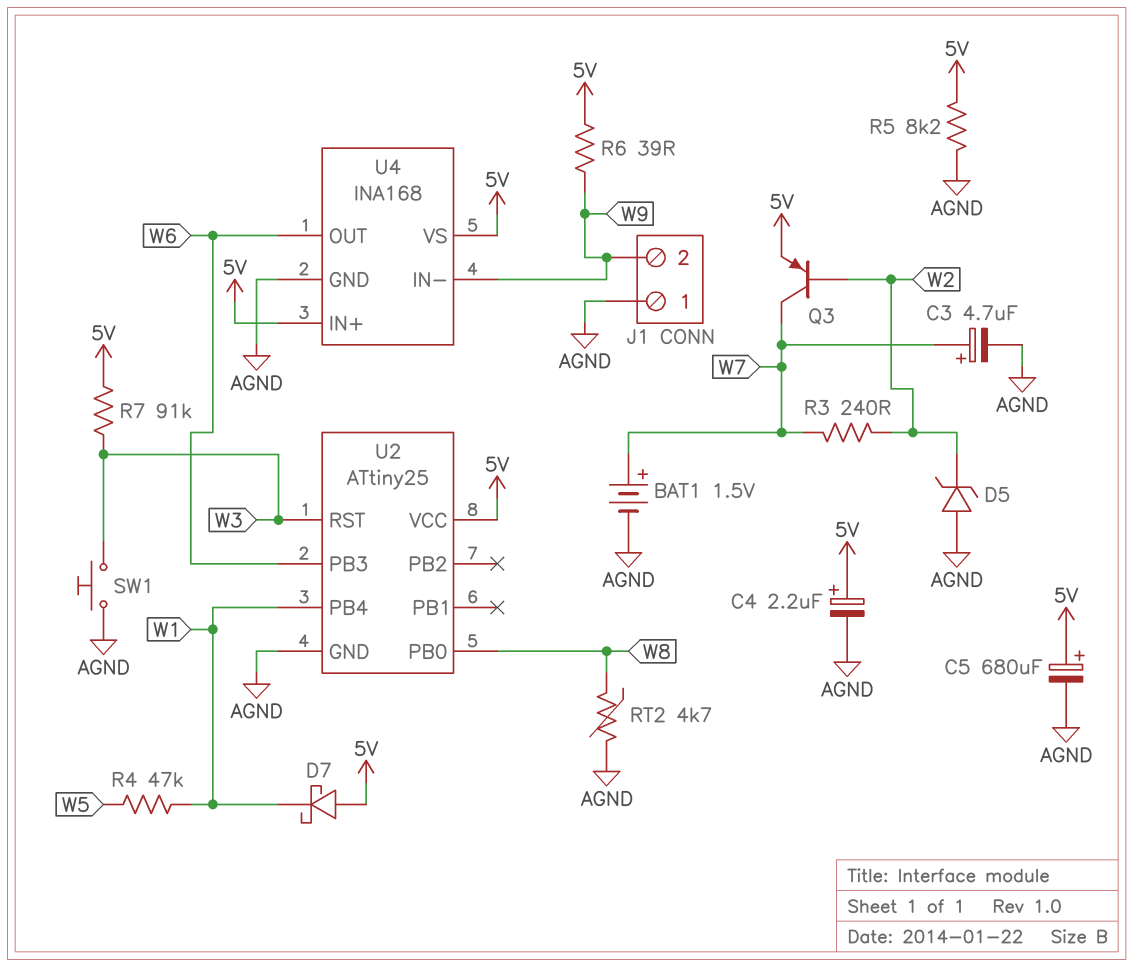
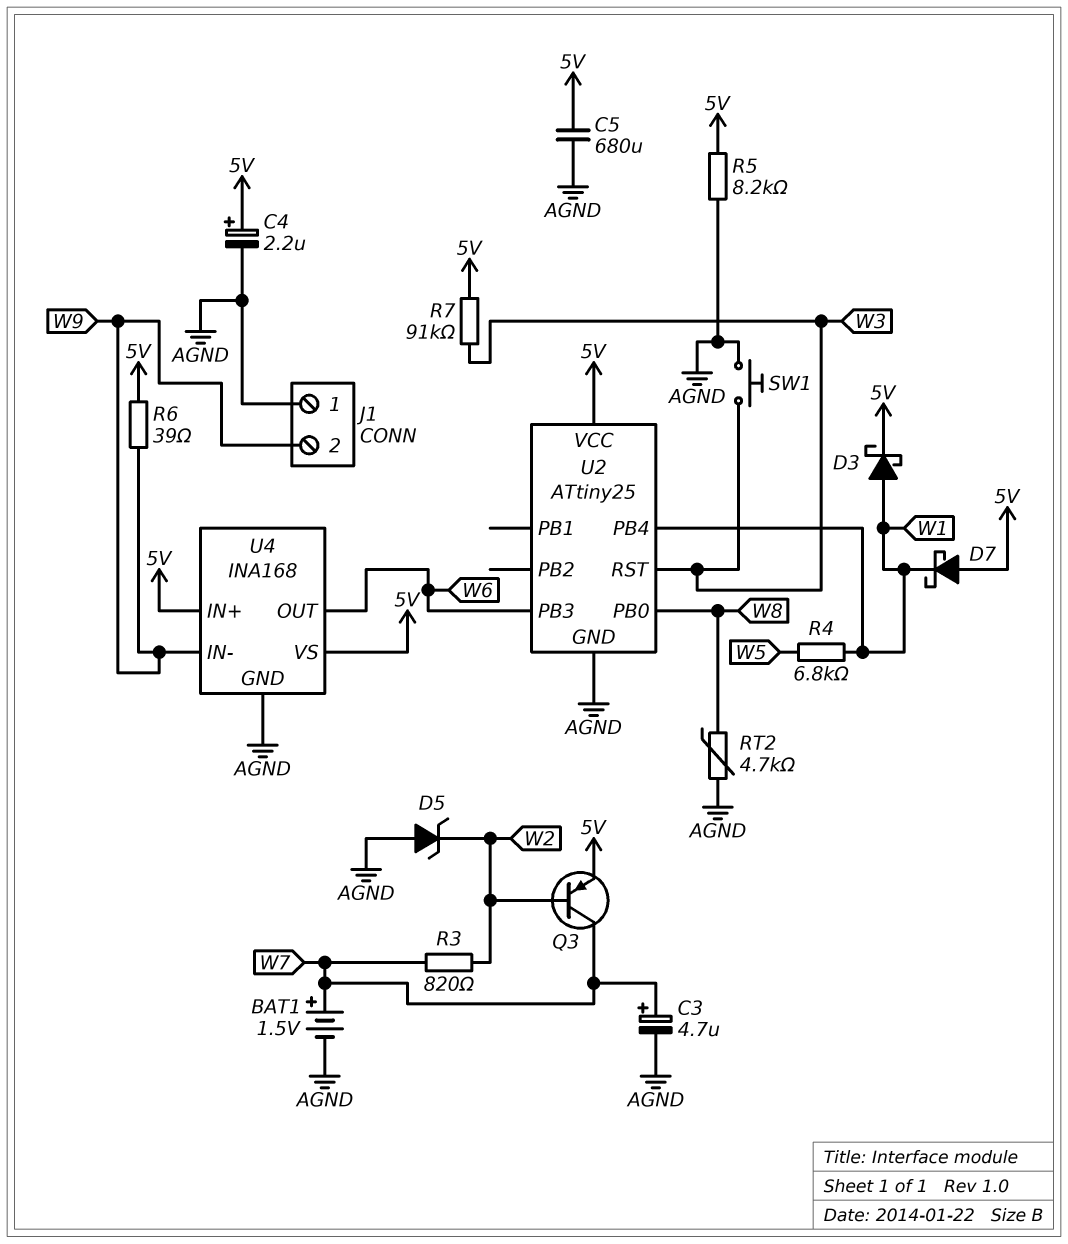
C5: 680uF (plus 5V, minus AGND) -> 680uF (5V, AGND)
D3: none -> schottky (A W1, K 5V)
R3: 240 (W2, W7) -> 820 (W2, W7)
R4: 47k (W1, W5) -> 6.8k (W1, W5)

